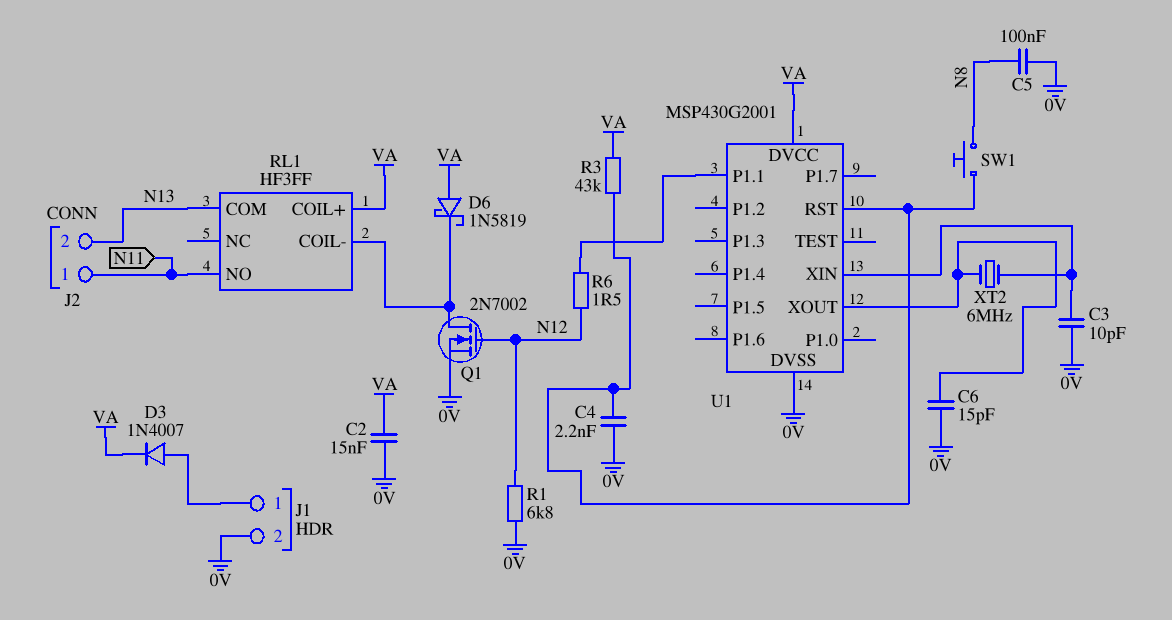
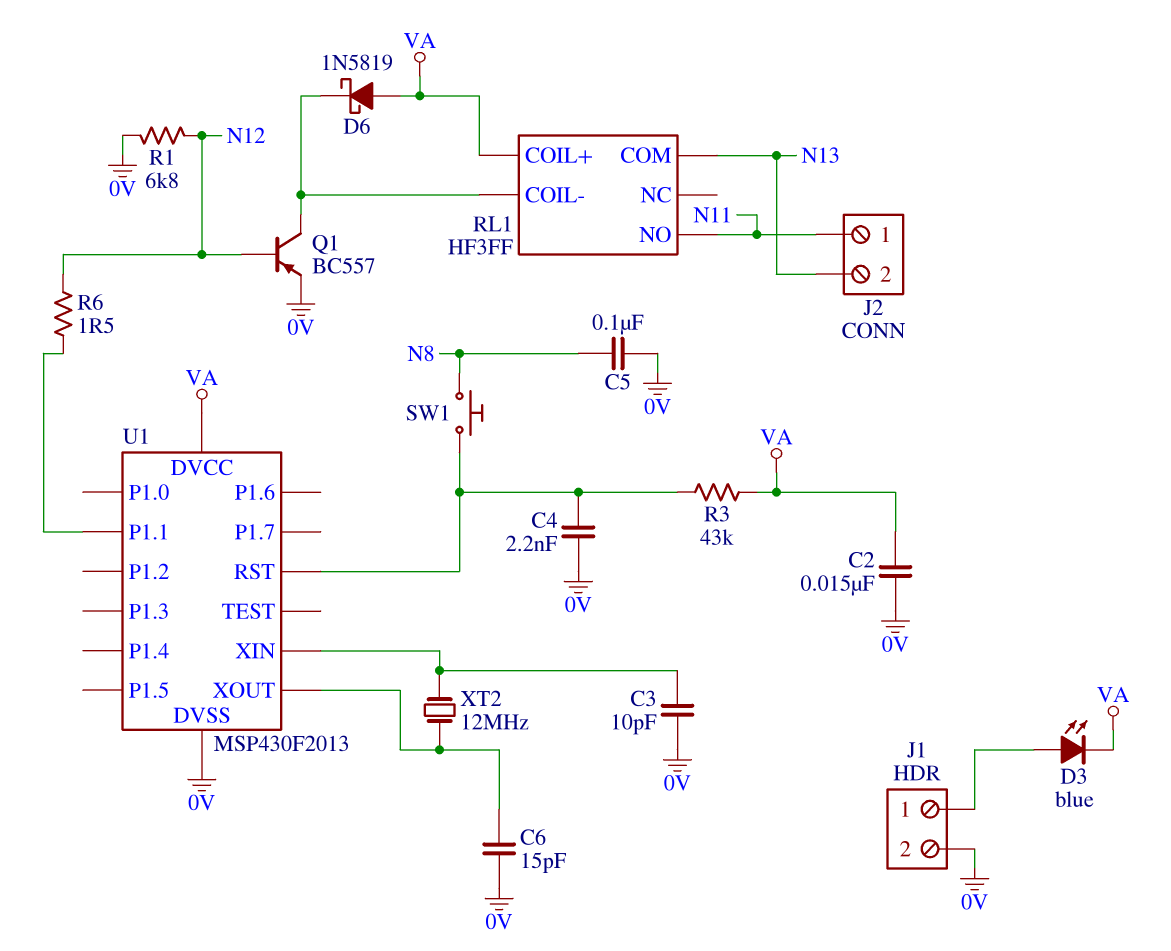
D3: diode 1N4007 (A J1/1, K VA) -> LED blue (A J1/1, K VA)
Q1: NMOS 2N7002 (G N12, D RL1/COIL-, S 0V) -> PNP BC557 (B N12, C RL1/COIL-, E 0V)
U1: MSP430G2001 -> MSP430F2013
XT2: 6MHz (U1/XIN, U1/XOUT) -> 12MHz (U1/XIN, U1/XOUT)

